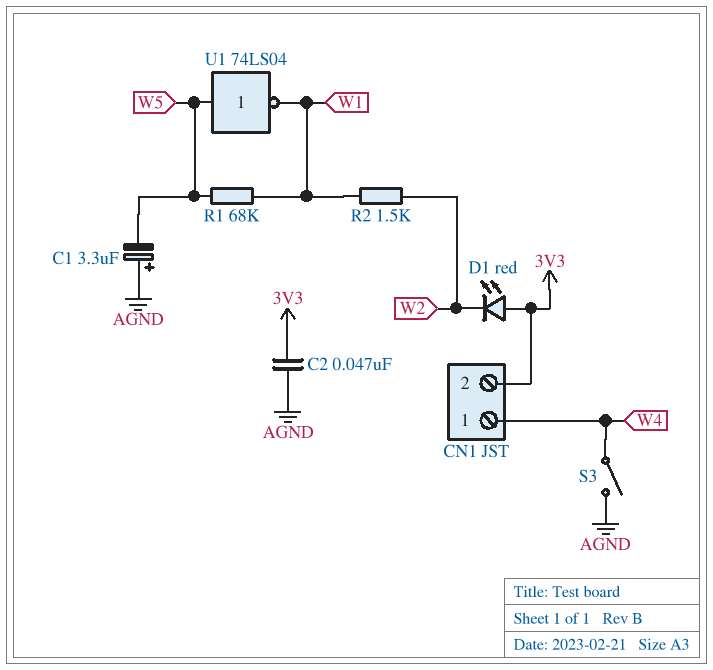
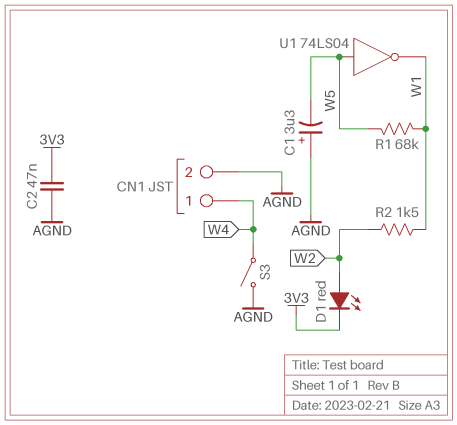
CN1 pin 2: 3V3 -> AGND
D1: LED red (A 3V3, K W2) -> LED red (A W2, K 3V3)

